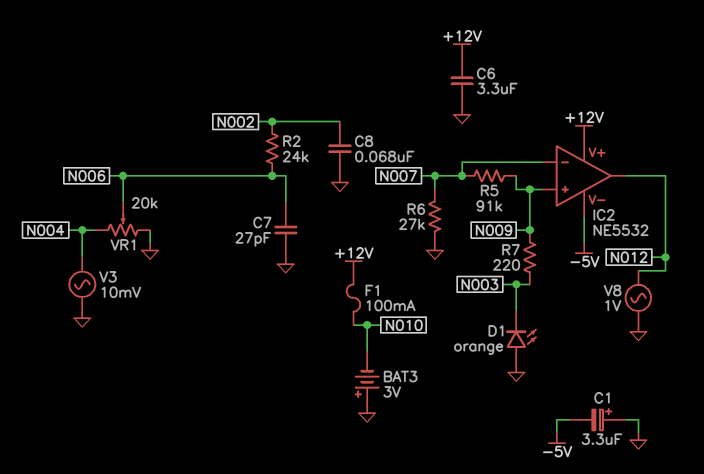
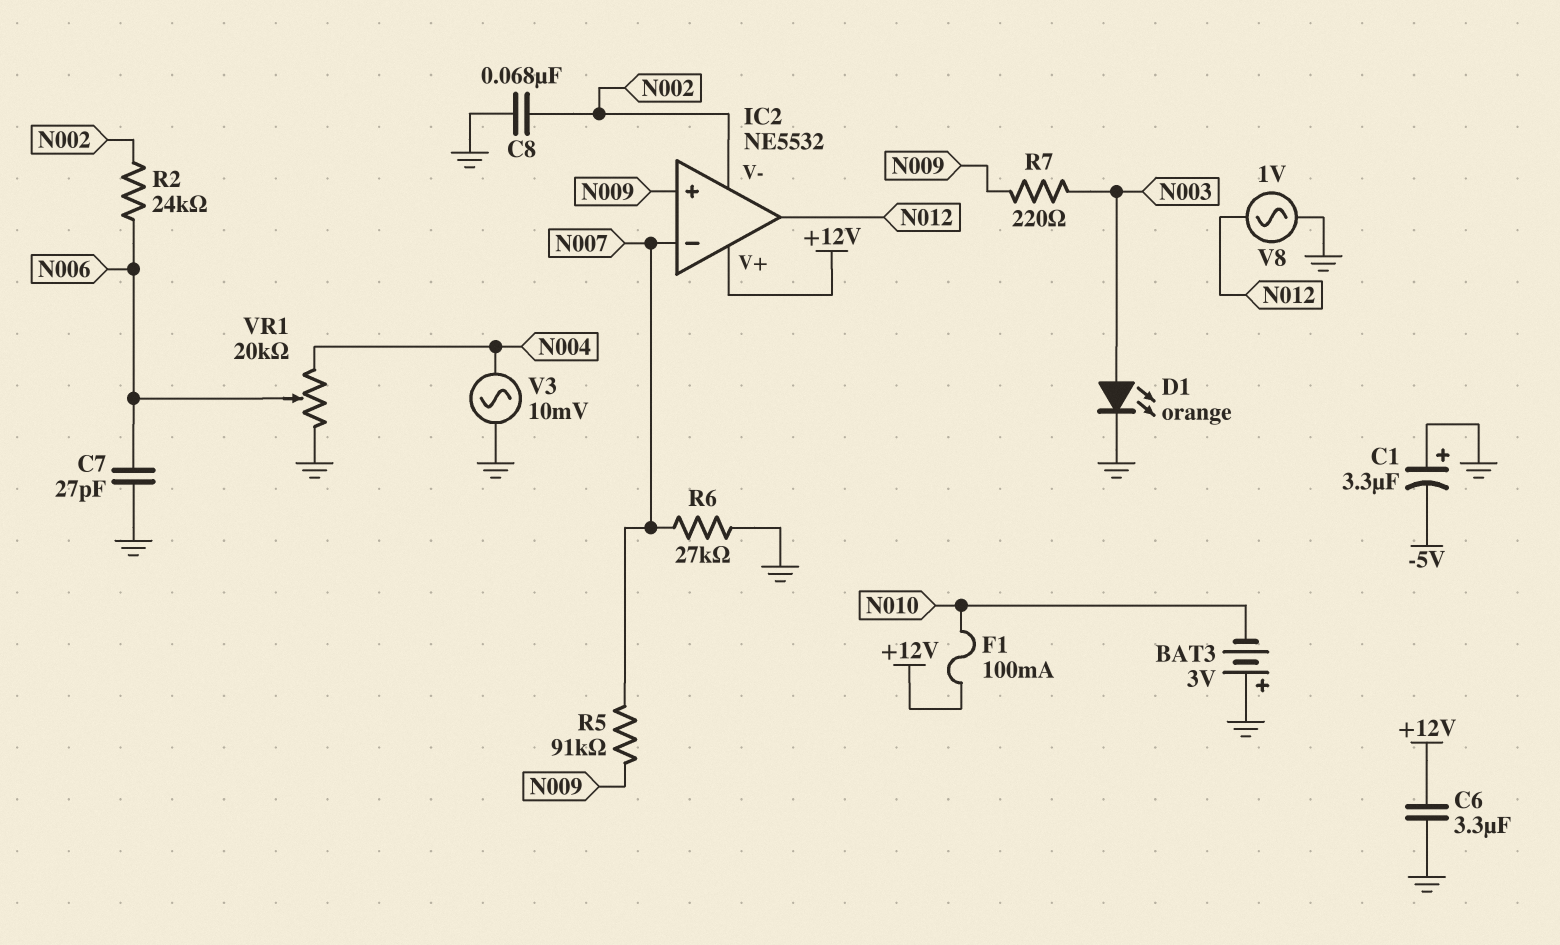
D1: LED orange (A GND, K N003) -> LED orange (A N003, K GND)
IC2 pin V-: -5V -> N002

